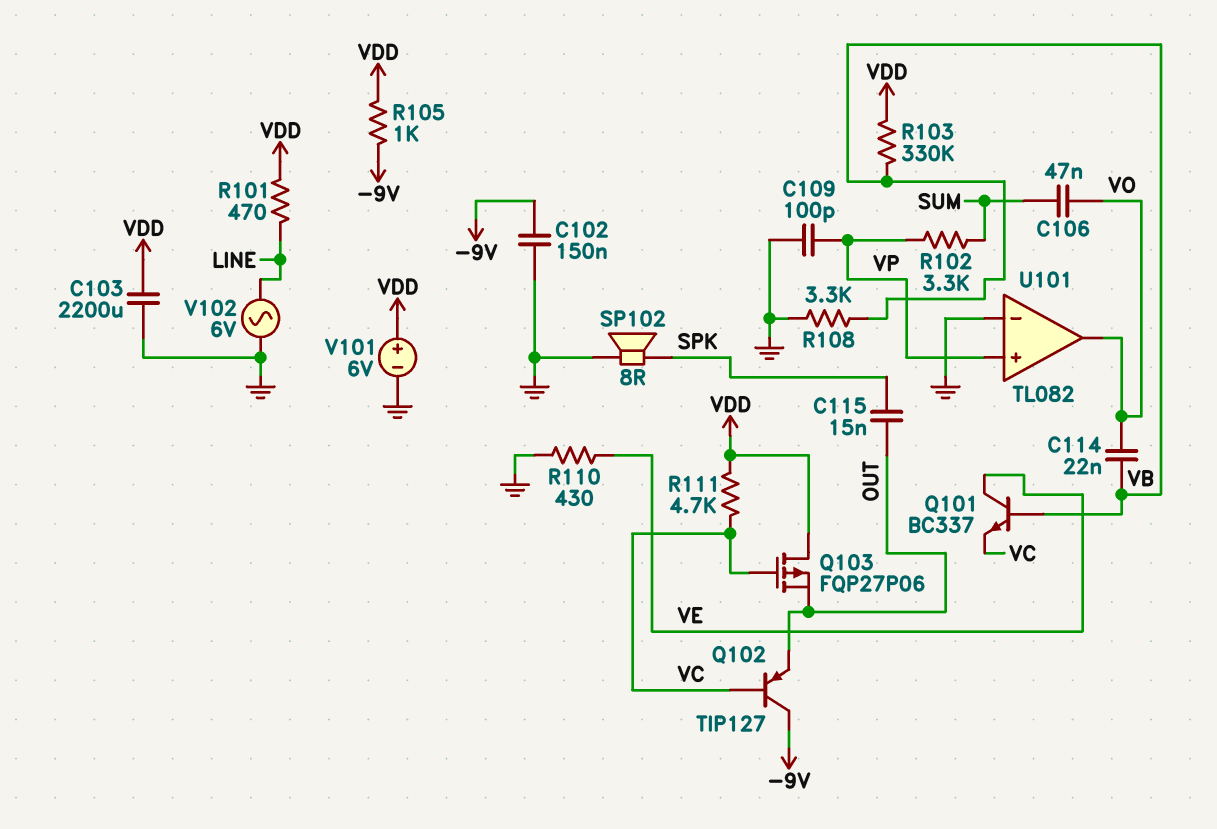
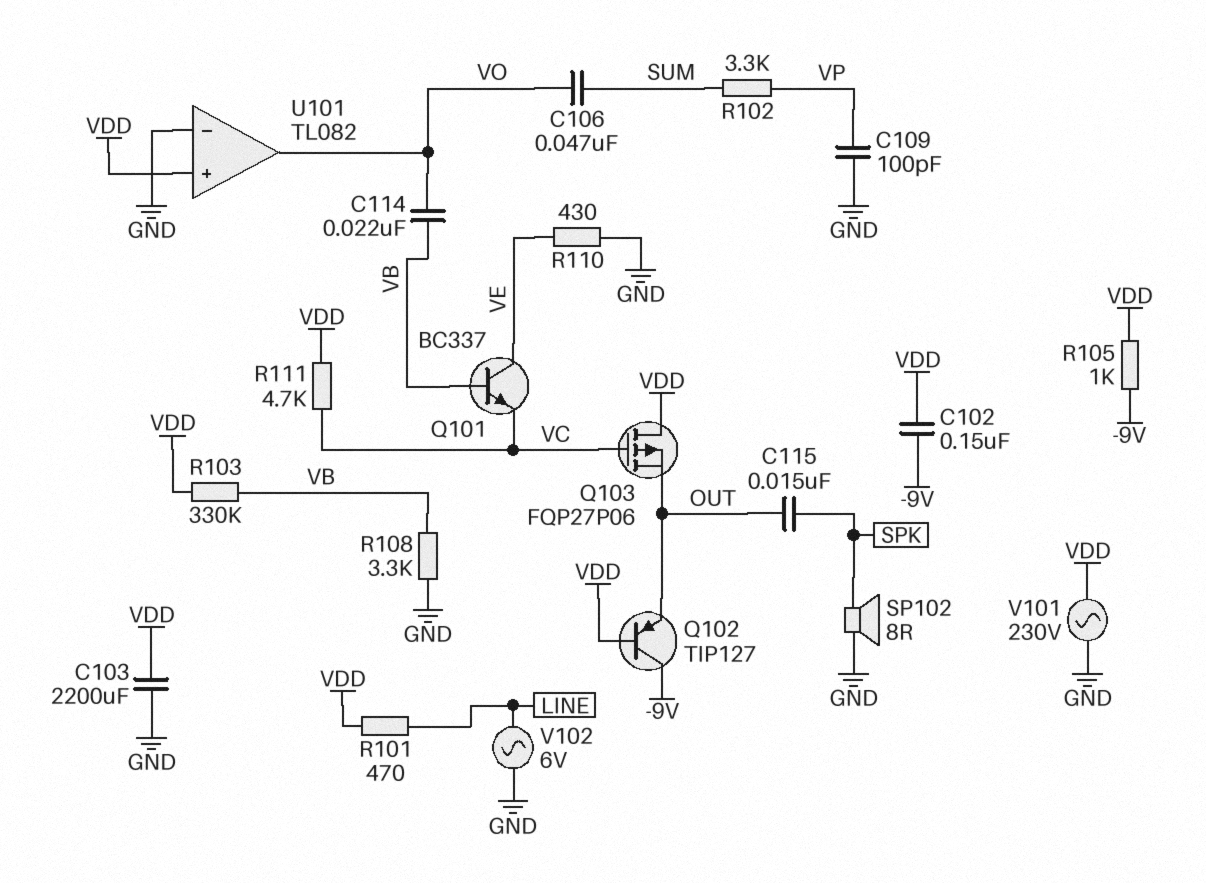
C102: 150nF (-9V, GND) -> 150nF (-9V, VDD)
Q102: PNP TIP127 (B VC, C -9V, E OUT) -> PNP TIP127 (B VDD, C -9V, E OUT)
U101 pin in+: VP -> VDD
V101: 6V (plus VDD, minus GND) -> AC 230V (GND, VDD)

